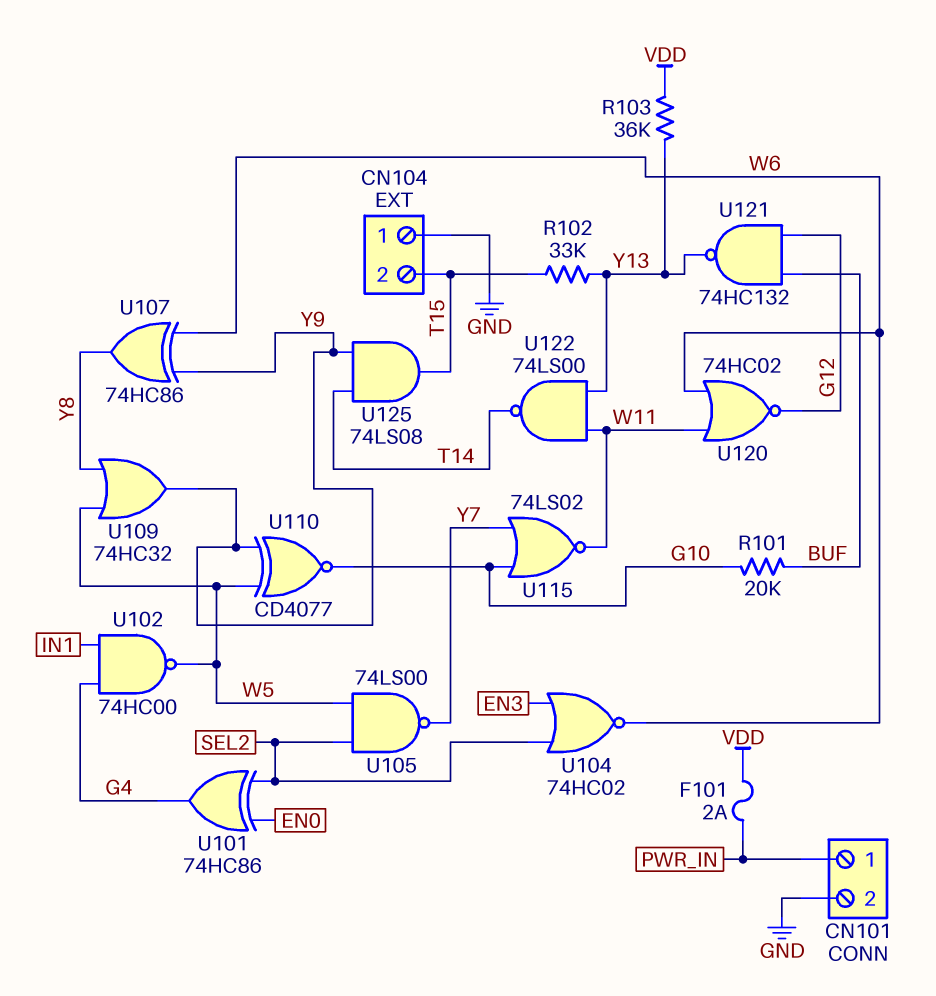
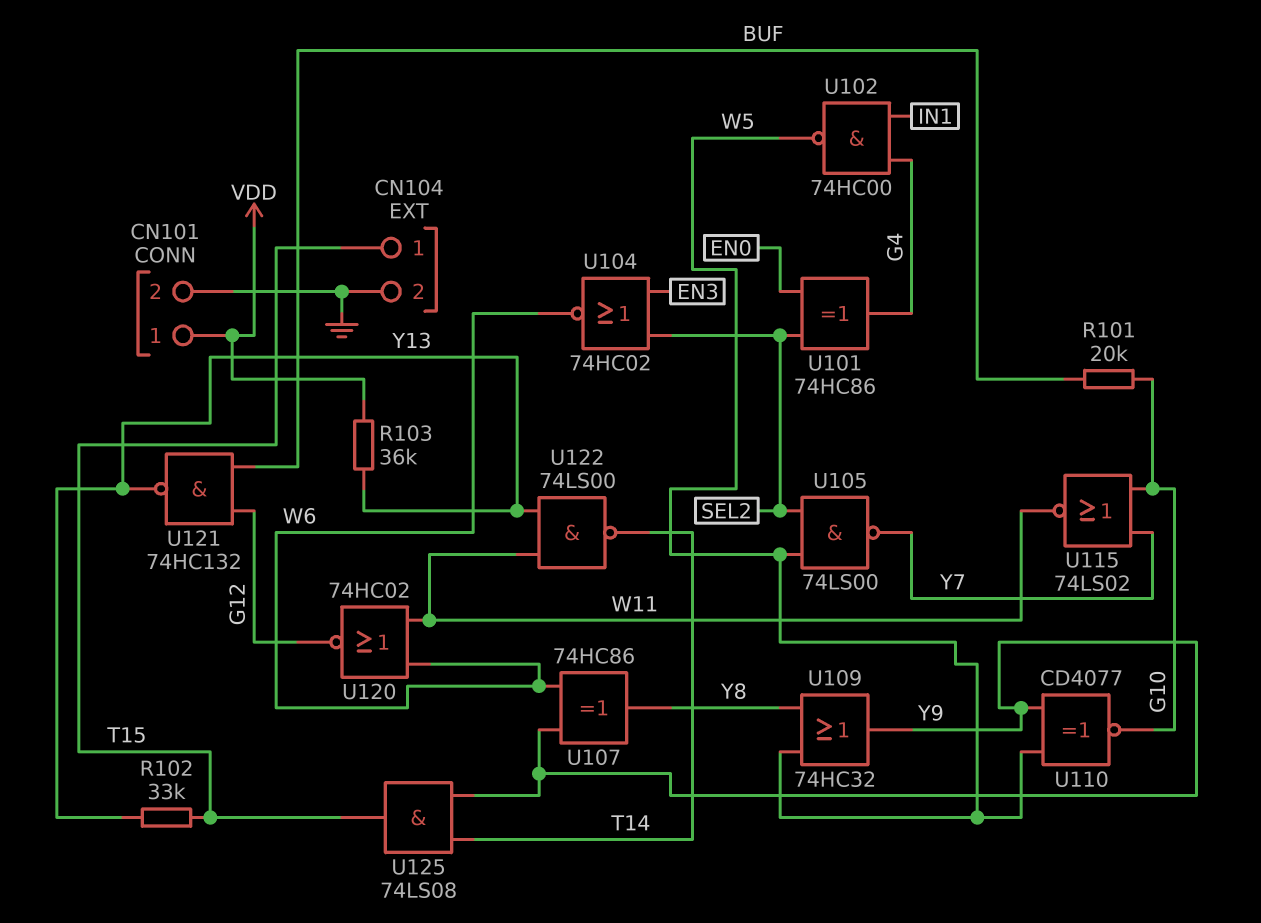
CN101 pin 1: PWR_IN -> VDD
CN104 pin 1: GND -> T15
CN104 pin 2: T15 -> GND
F101: 2A (PWR_IN, VDD) -> none

